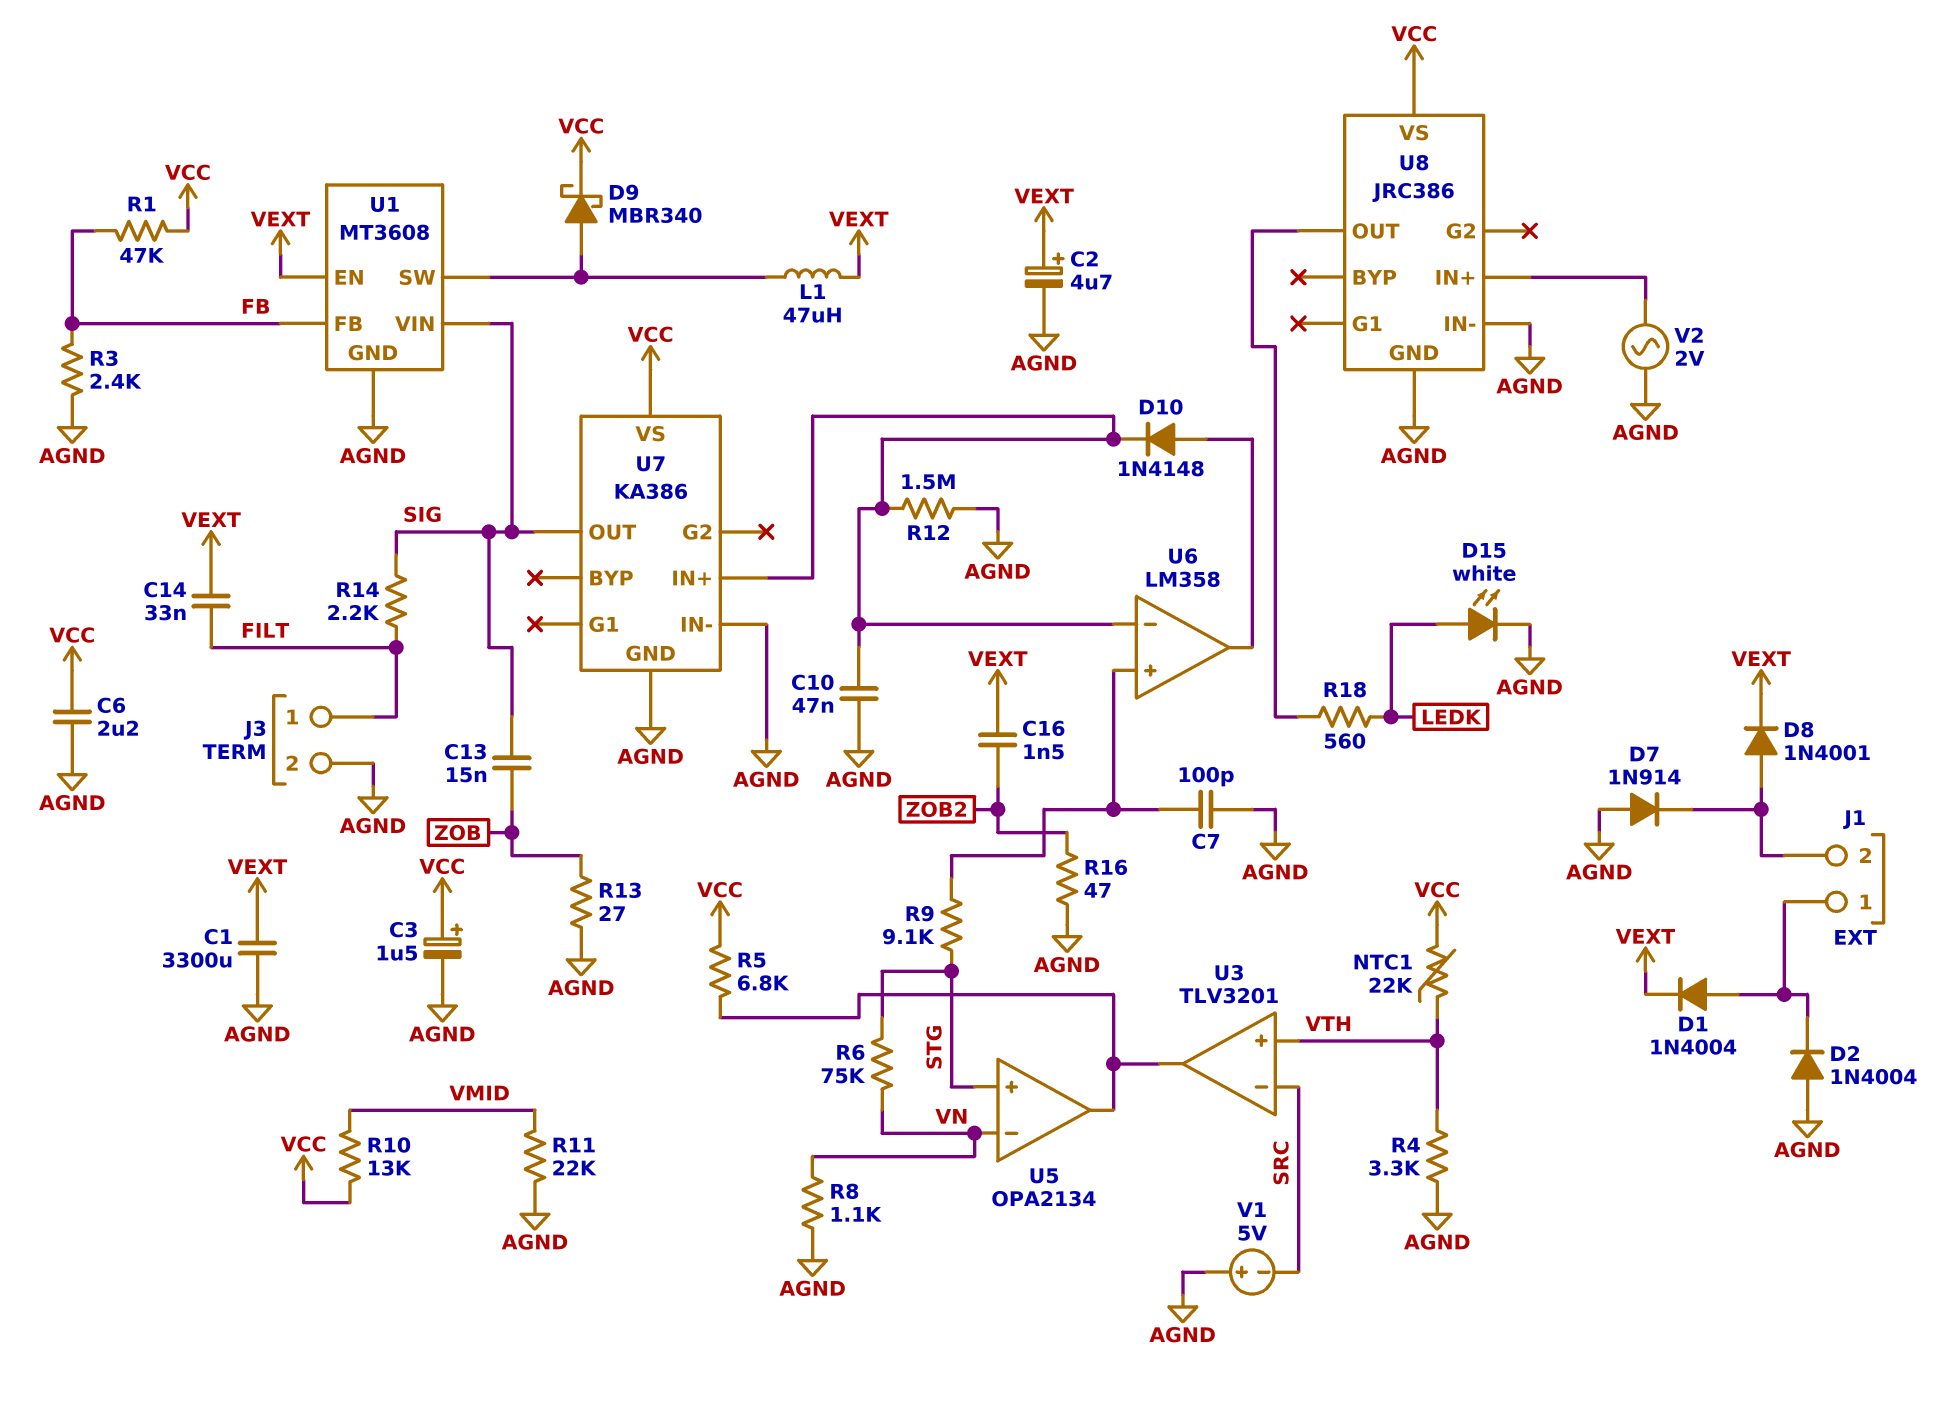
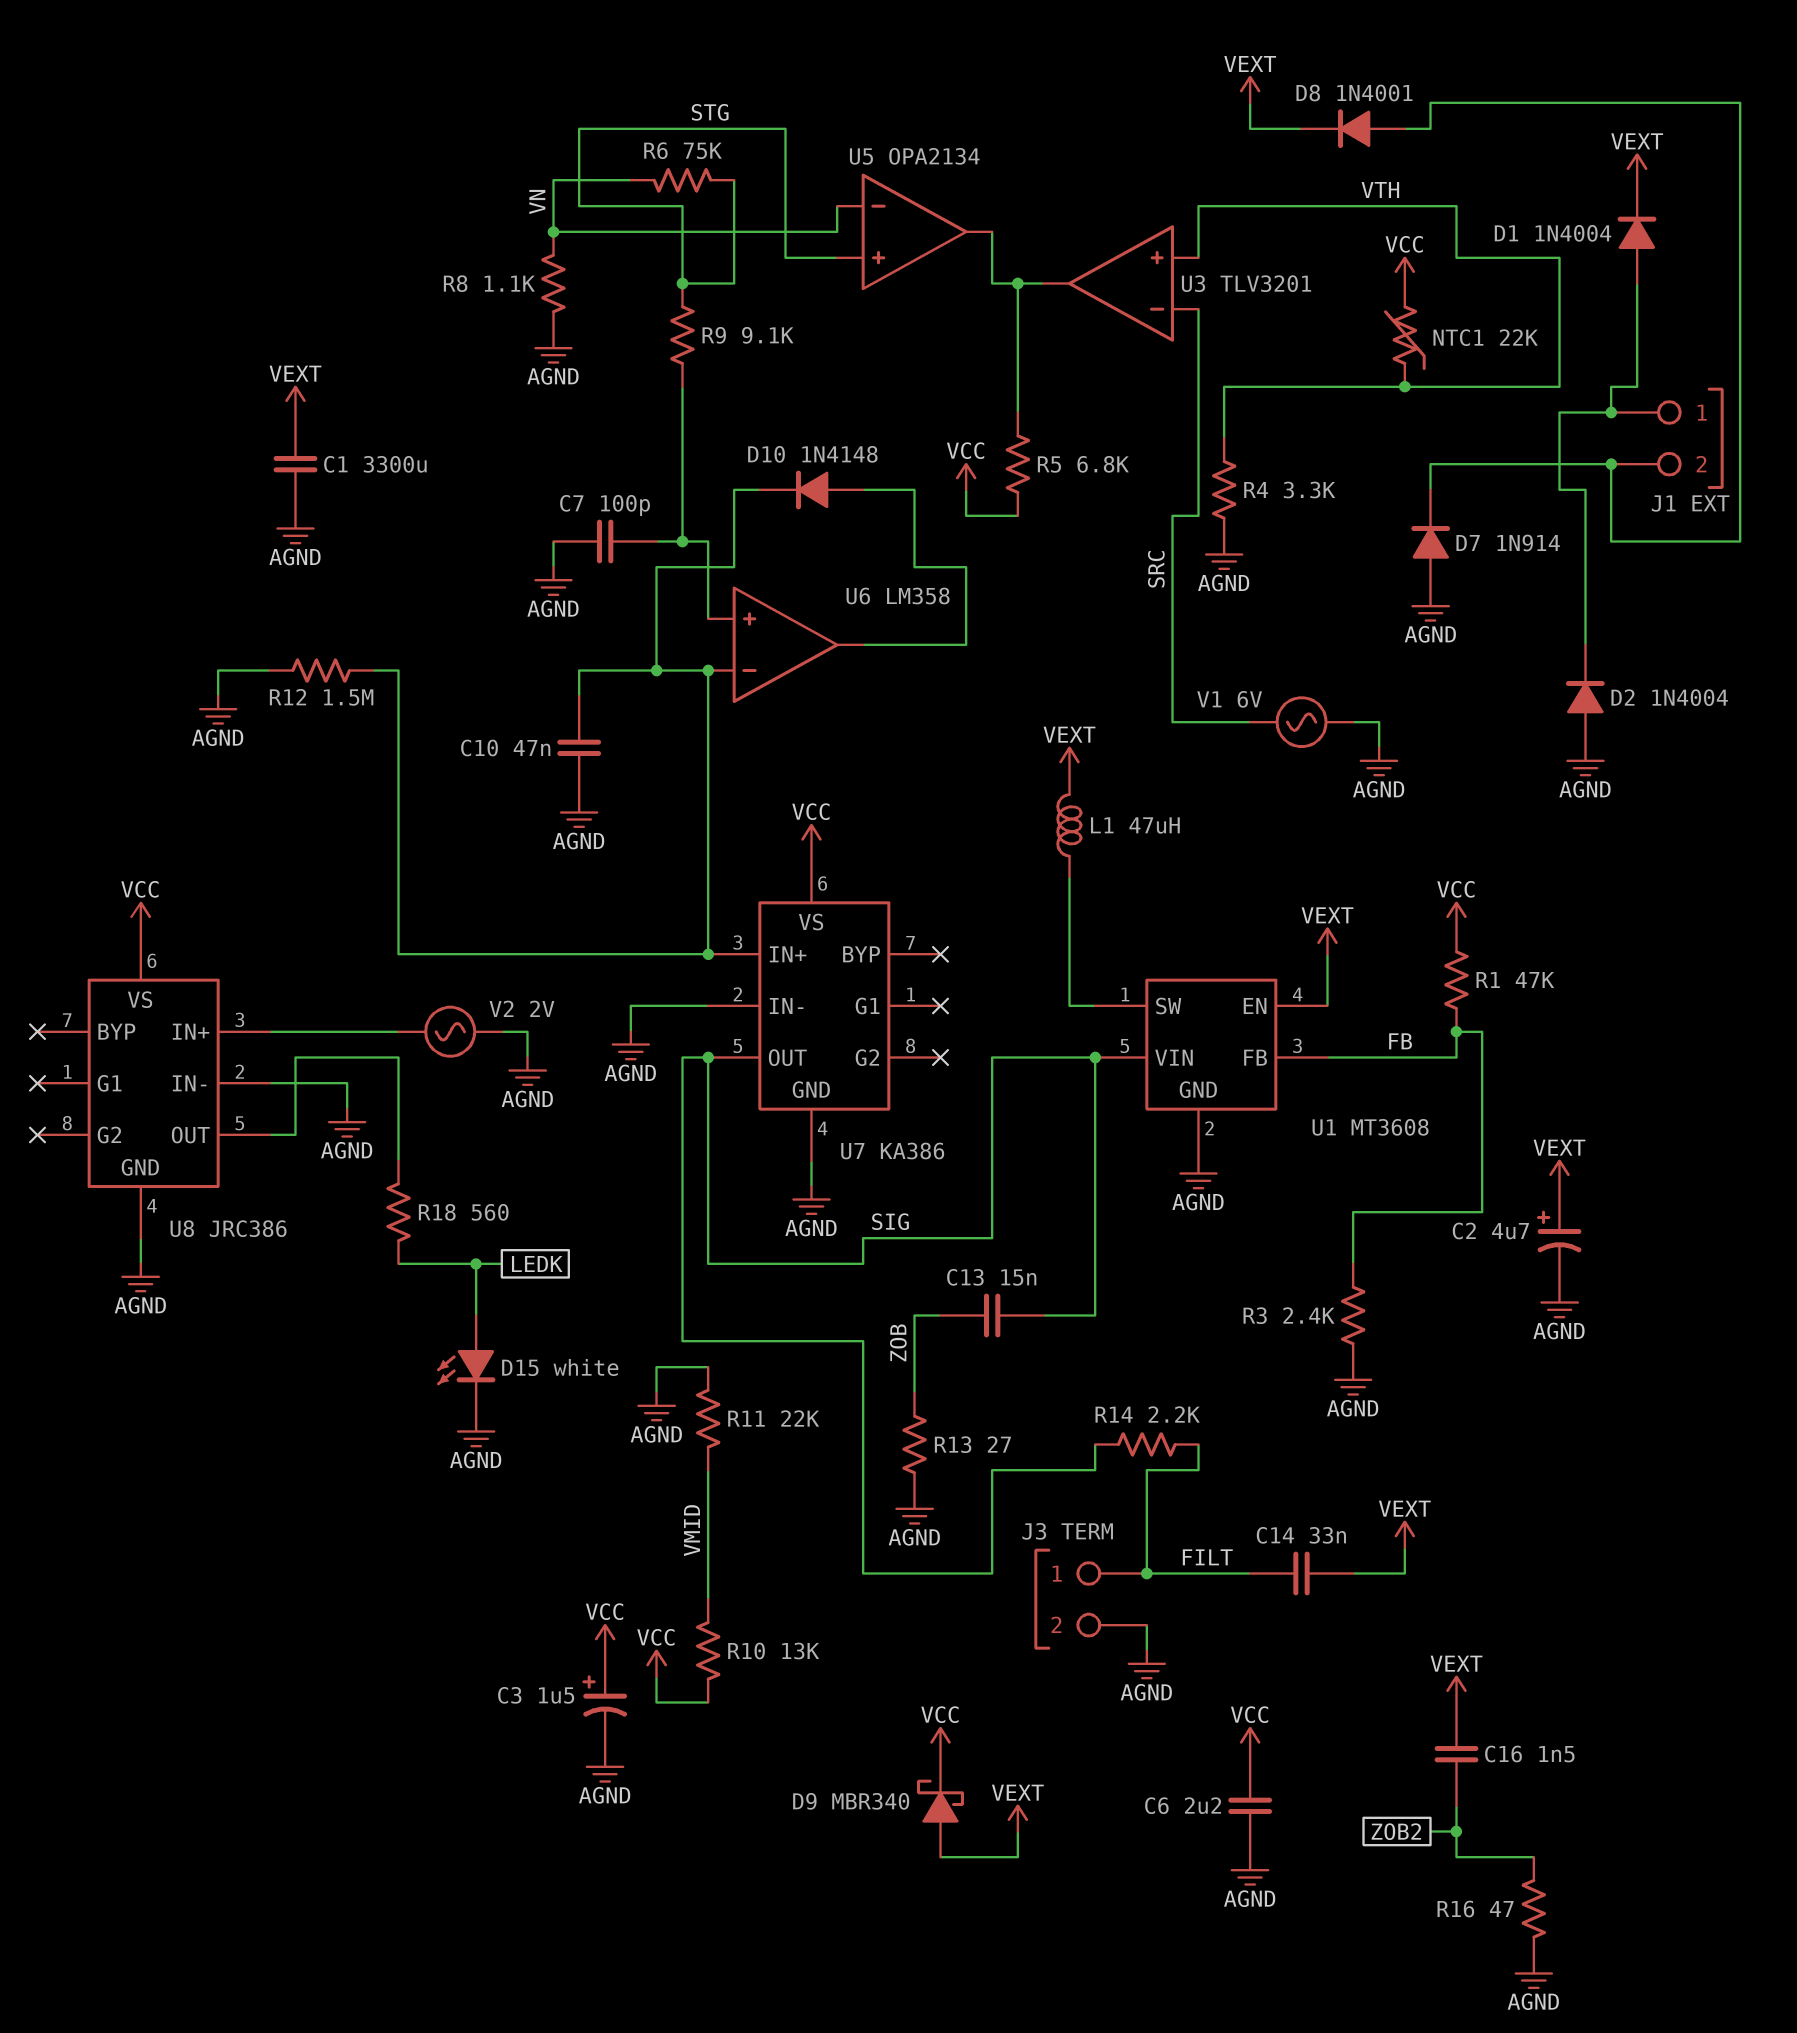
D9: schottky MBR340 (A U1/SW, K VCC) -> schottky MBR340 (A VEXT, K VCC)
V1: 5V (plus AGND, minus SRC) -> AC 6V (AGND, SRC)

